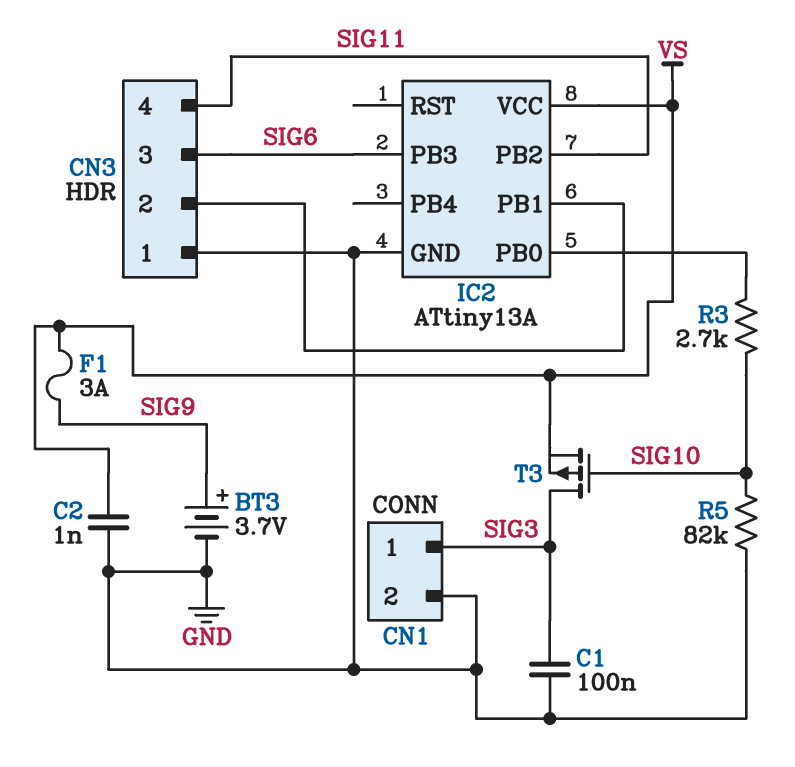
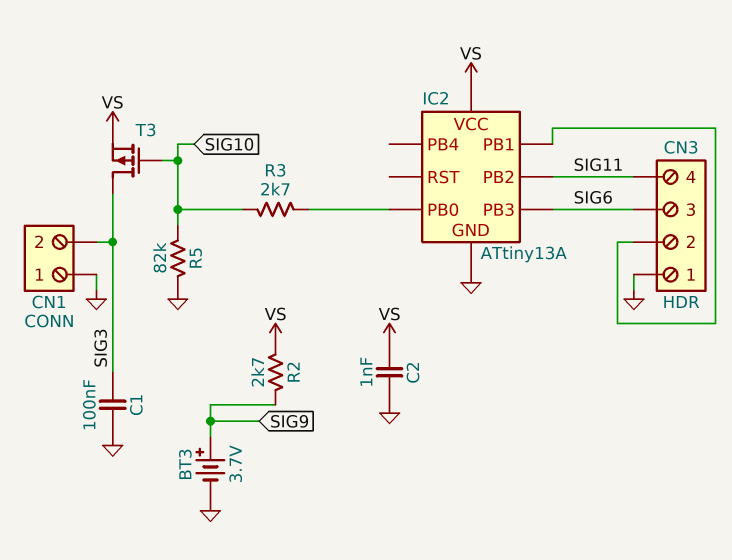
CN1 pin 1: SIG3 -> GND
CN1 pin 2: GND -> SIG3
F1: 3A (SIG9, VS) -> none
R2: none -> 2.7k (SIG9, VS)

